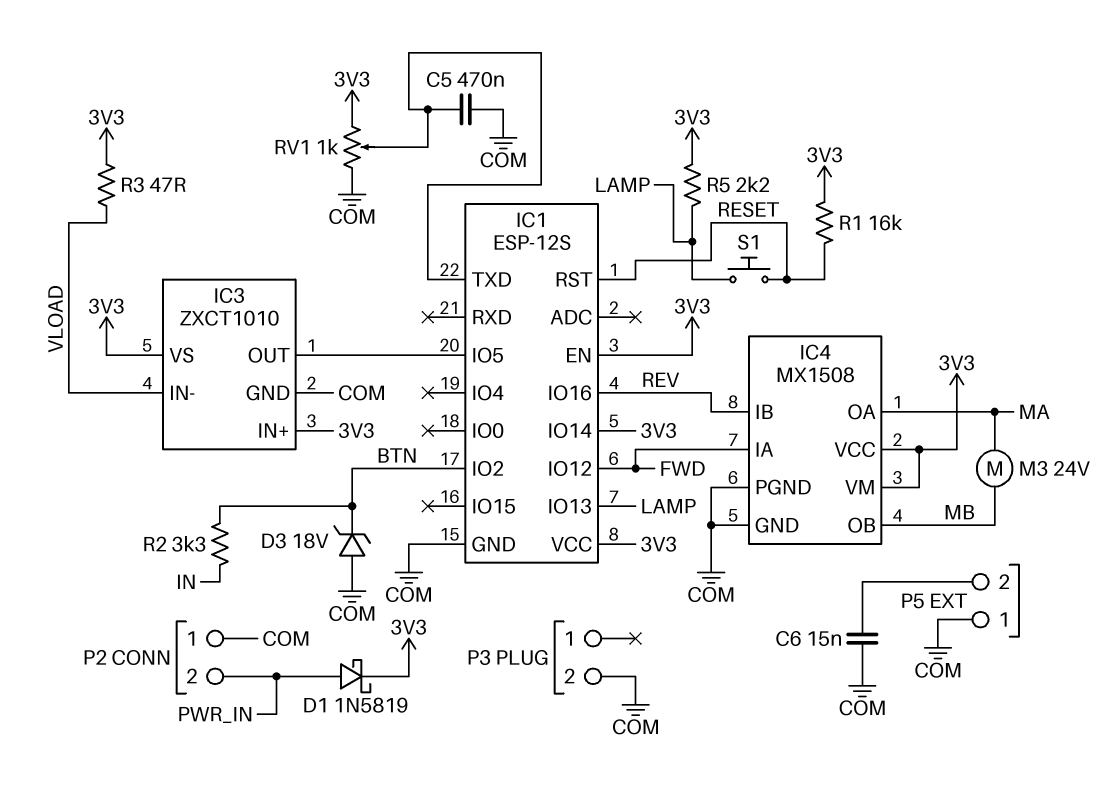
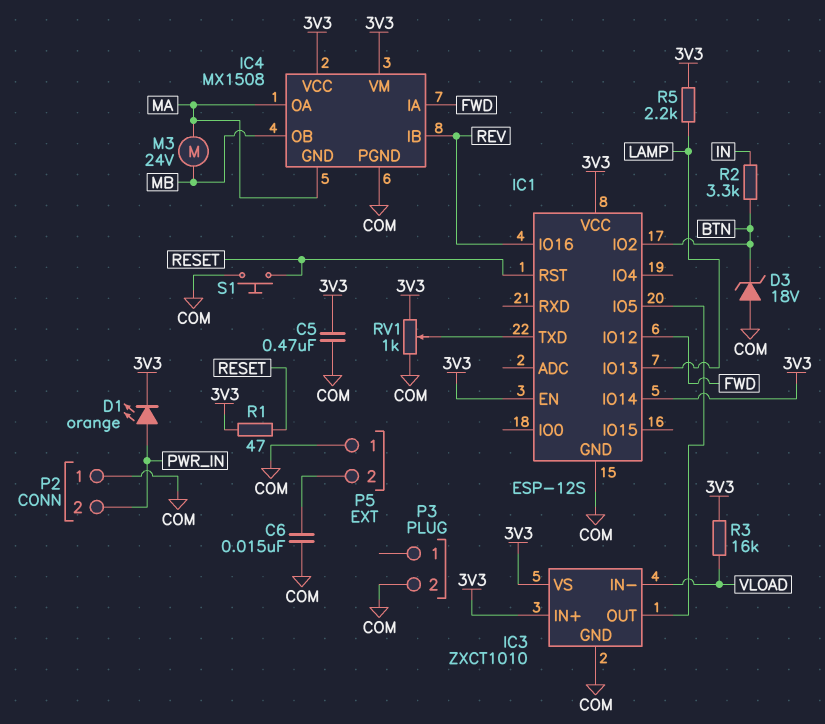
C5: 470nF (COM, IC1/TXD) -> 470nF (3V3, COM)
D1: schottky 1N5819 (A PWR_IN, K 3V3) -> LED orange (A PWR_IN, K 3V3)
IC4 pin GND: COM -> MA
R1: 16k (3V3, RESET) -> 47 (3V3, RESET)
R3: 47 (3V3, VLOAD) -> 16k (3V3, VLOAD)
S1: button (LAMP, RESET) -> button (COM, RESET)

